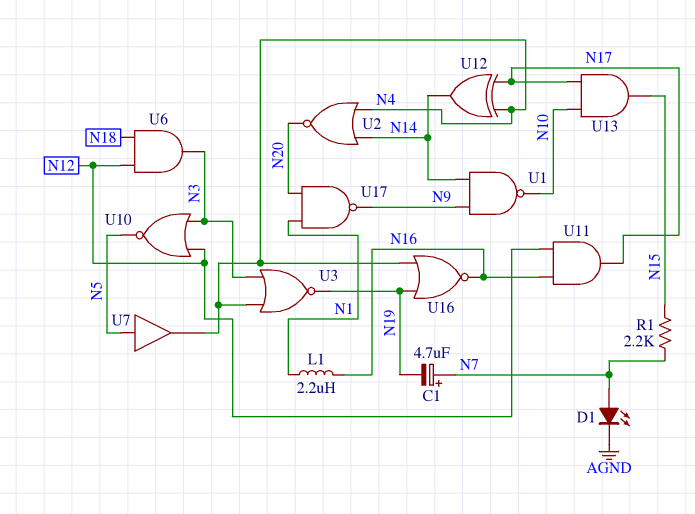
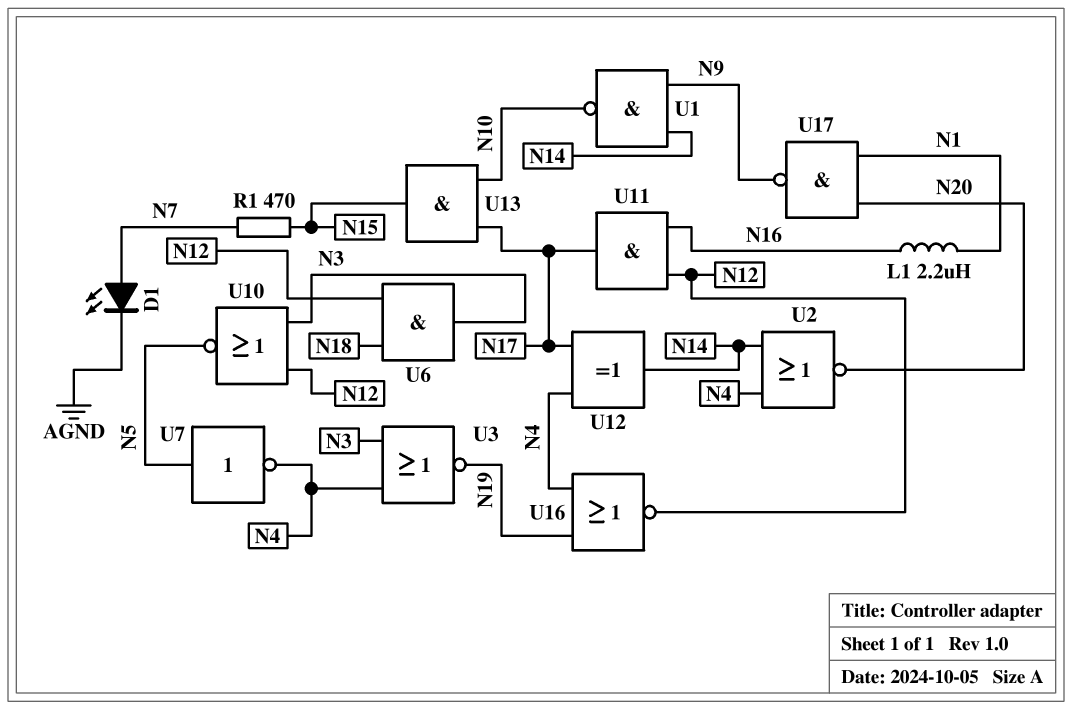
C1: 4.7uF (plus N7, minus N19) -> none
R1: 2.2k (N7, N15) -> 470 (N7, N15)
U7: buffer (in N5, out N4) -> NOT (in N5, out N4)
U16: NOR (in N4, in N19, out N16) -> NOR (in N4, in N19, out N12)

